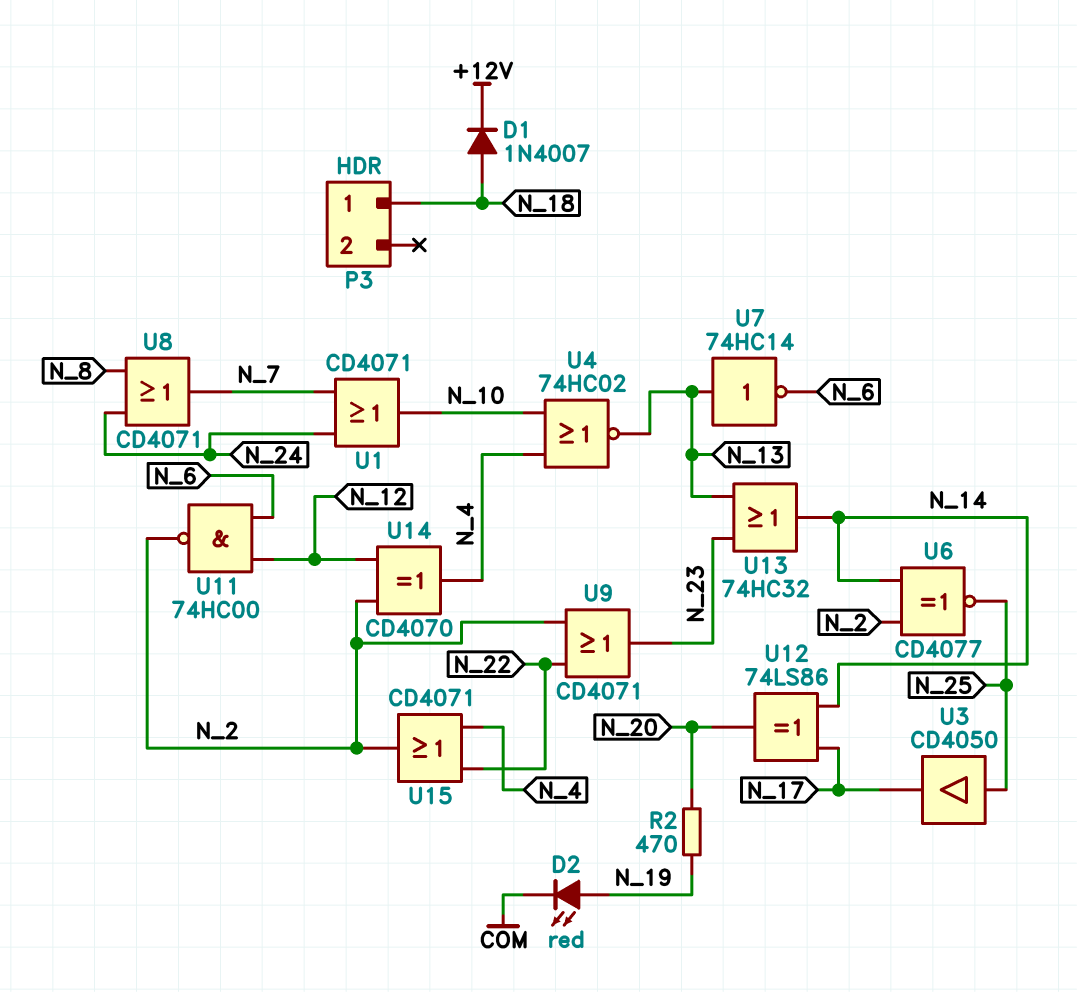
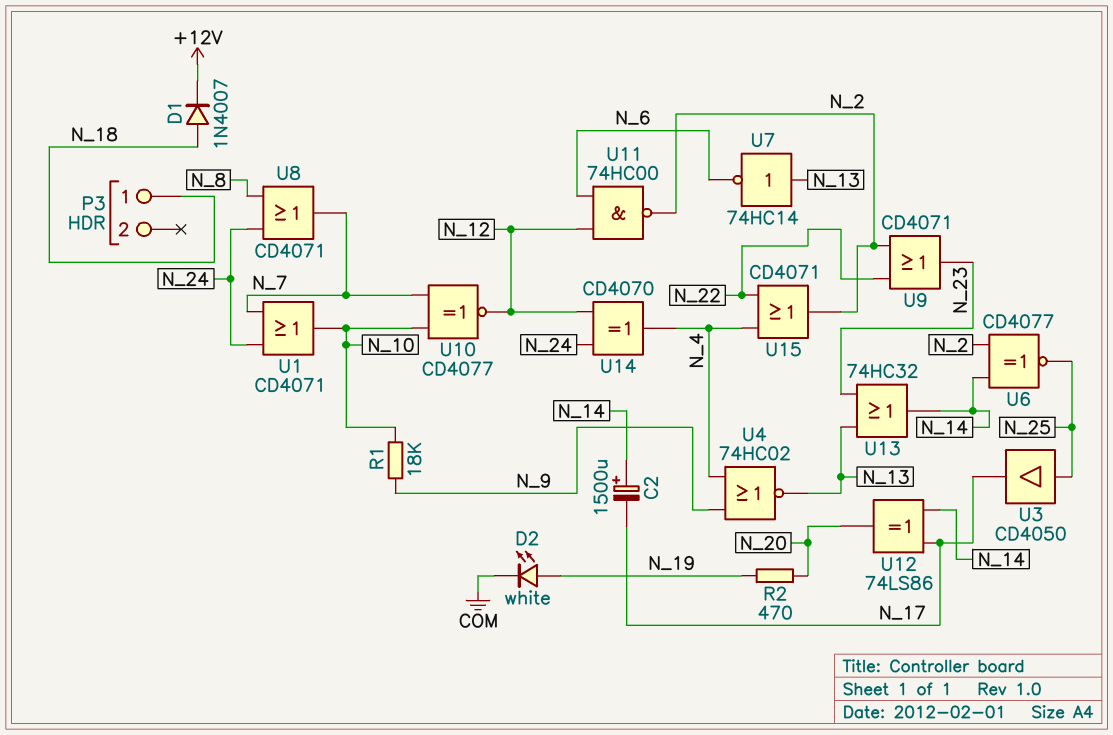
C2: none -> 1500uF (plus N_14, minus N_17)
D2: LED red (A N_19, K COM) -> LED white (A N_19, K COM)
R1: none -> 18k (N_9, N_10)
U4: NOR 74HC02 (in N_4, in N_10, out N_13) -> NOR 74HC02 (in N_4, in N_9, out N_13)
U10: none -> XNOR CD4077 (in N_7, in N_10, out N_12)
U14: XOR CD4070 (in N_2, in N_12, out N_4) -> XOR CD4070 (in N_12, in N_24, out N_4)

